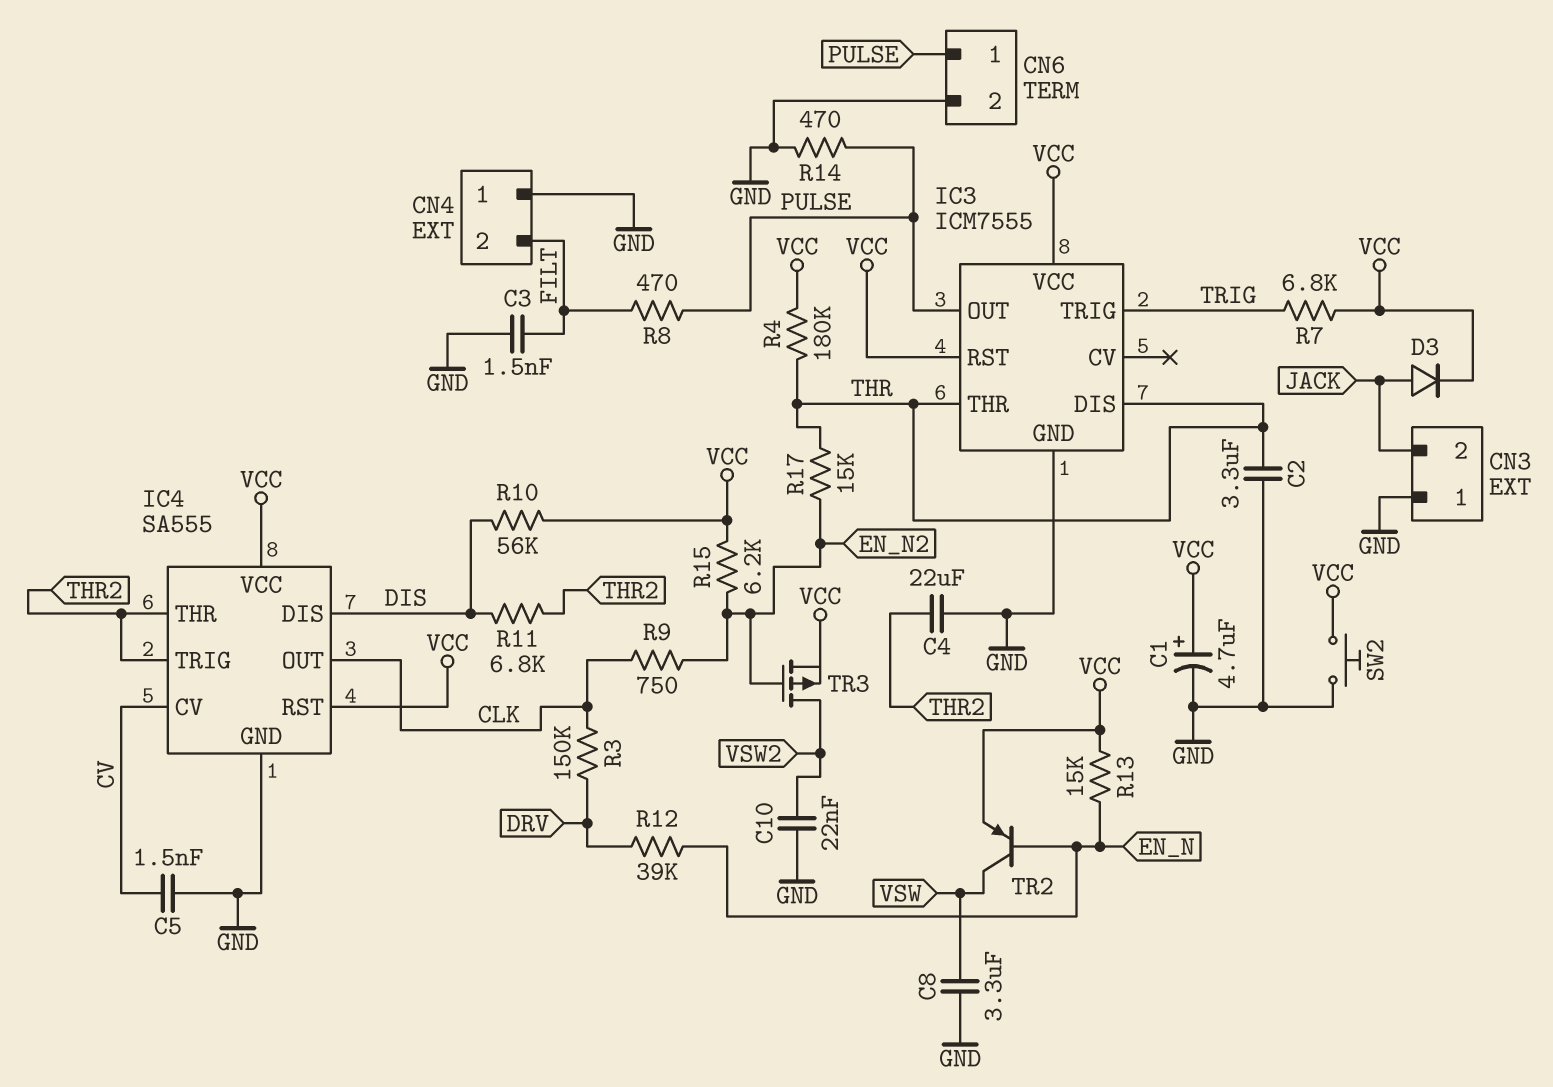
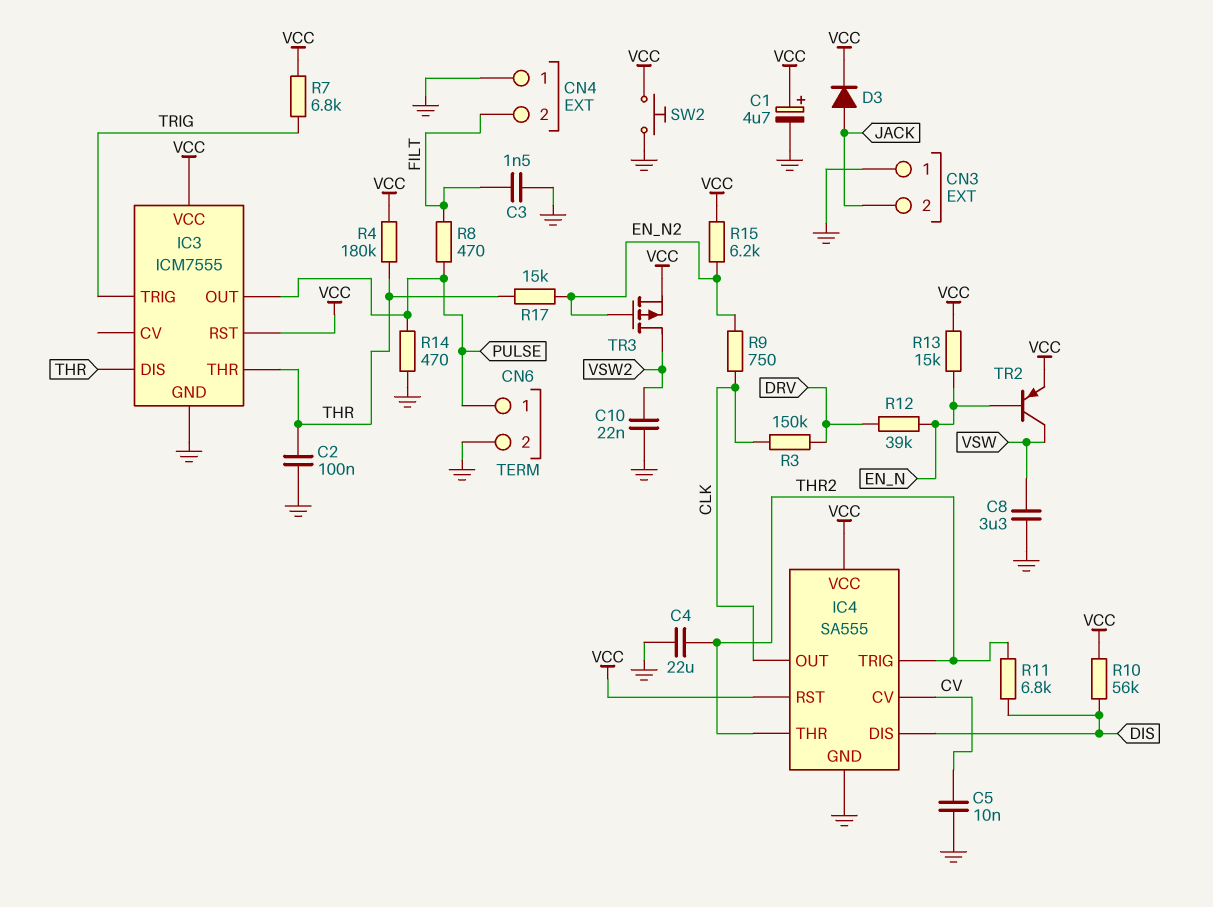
C2: 3.3uF (GND, THR) -> 100nF (GND, THR)
C5: 1.5nF (CV, GND) -> 10nF (CV, GND)

